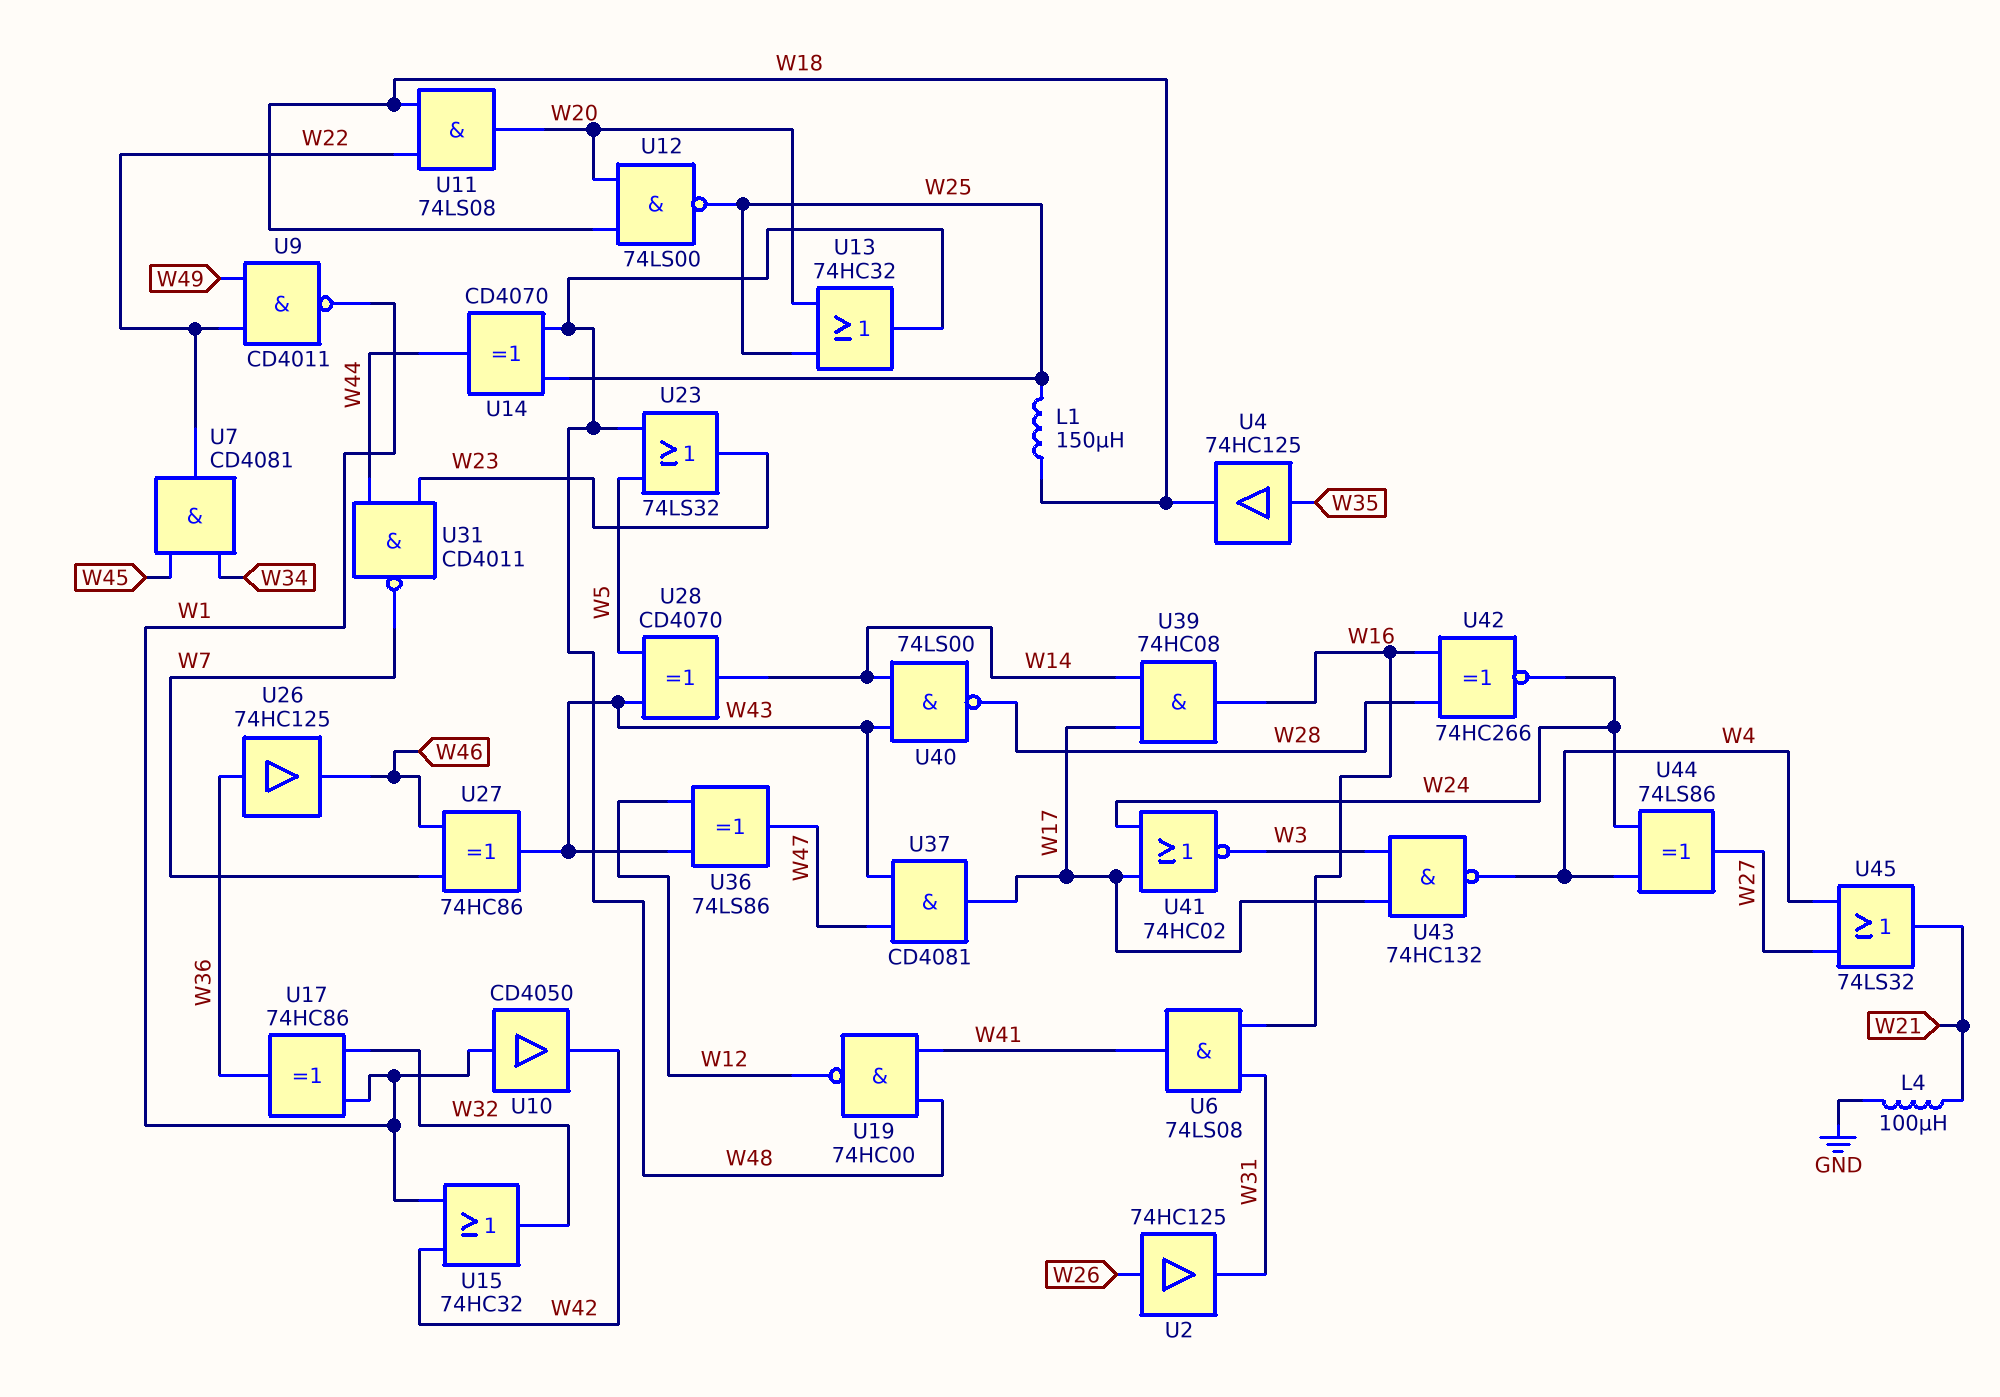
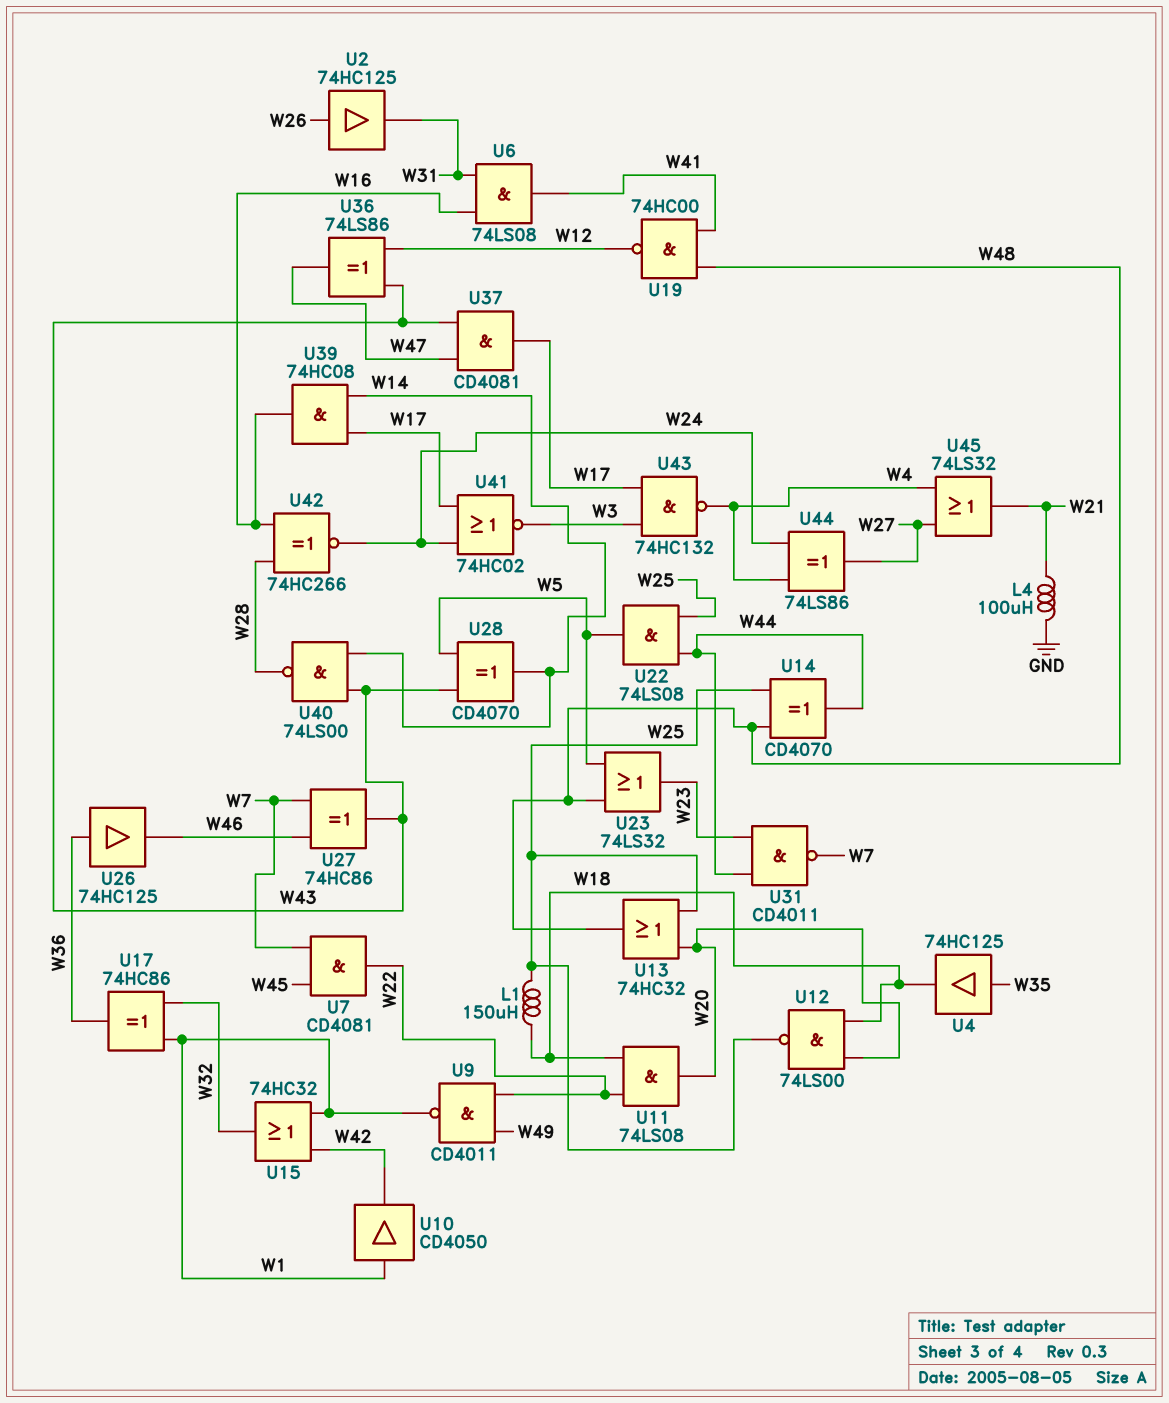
U7: AND CD4081 (in W34, in W45, out W22) -> AND CD4081 (in W7, in W45, out W22)
U22: none -> AND 74LS08 (in W25, in W44, out W5)

